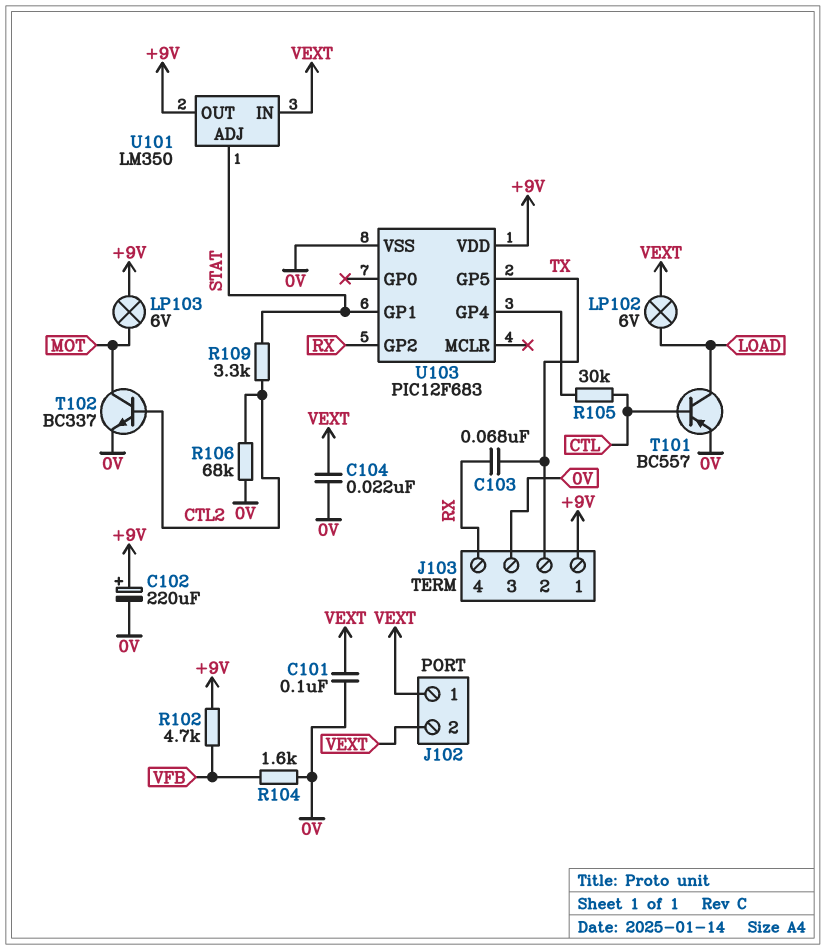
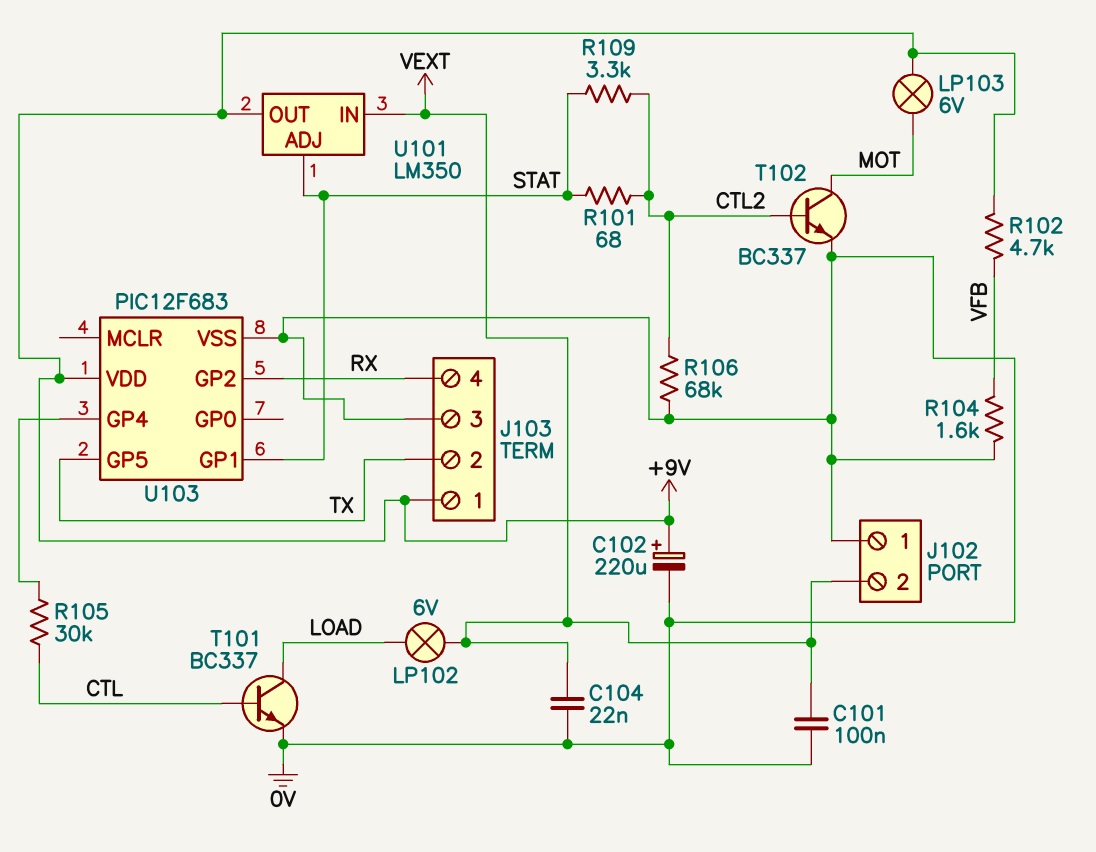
C103: 68nF (RX, TX) -> none
J102 pin 1: VEXT -> 0V
R101: none -> 68 (CTL2, STAT)
T101: PNP BC557 (B CTL, C LOAD, E 0V) -> NPN BC337 (B CTL, C LOAD, E 0V)

